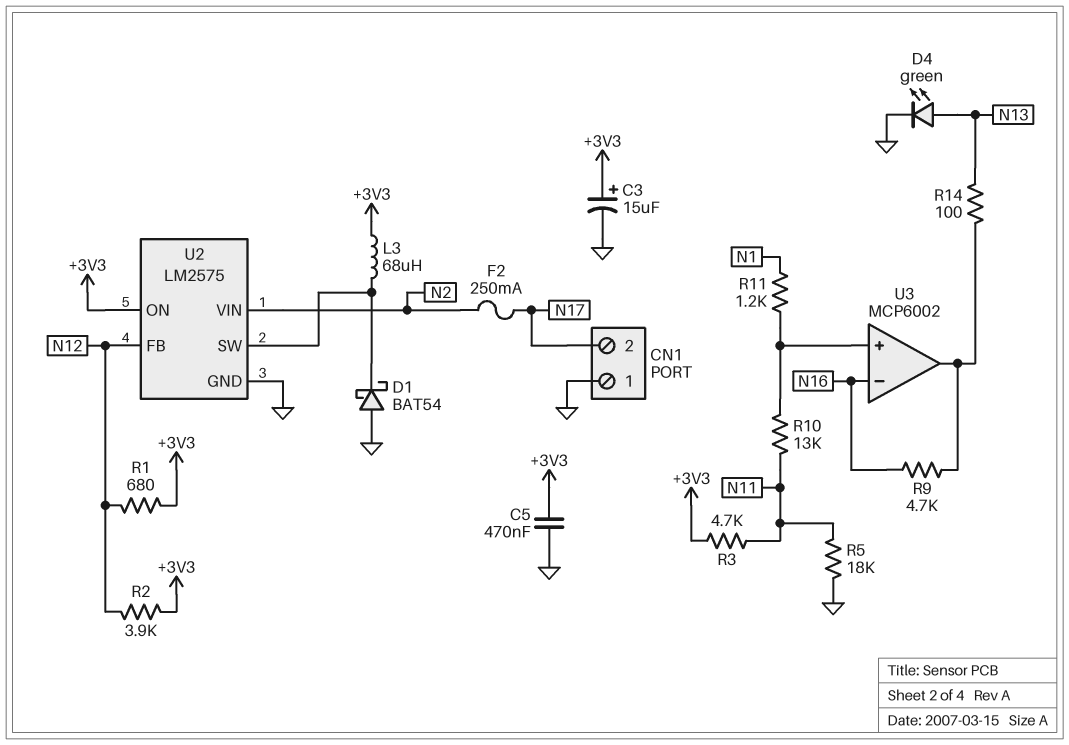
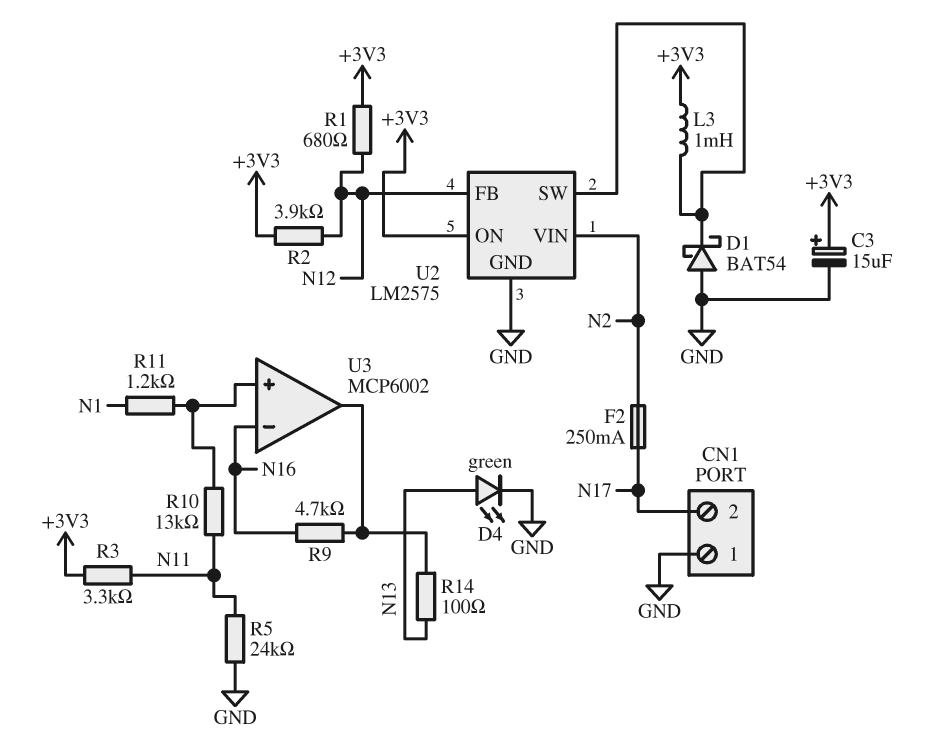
C5: 470nF (+3V3, GND) -> none
L3: 68uH (+3V3, U2/SW) -> 1mH (+3V3, U2/SW)
R3: 4.7k (+3V3, N11) -> 3.3k (+3V3, N11)
R5: 18k (GND, N11) -> 24k (GND, N11)

